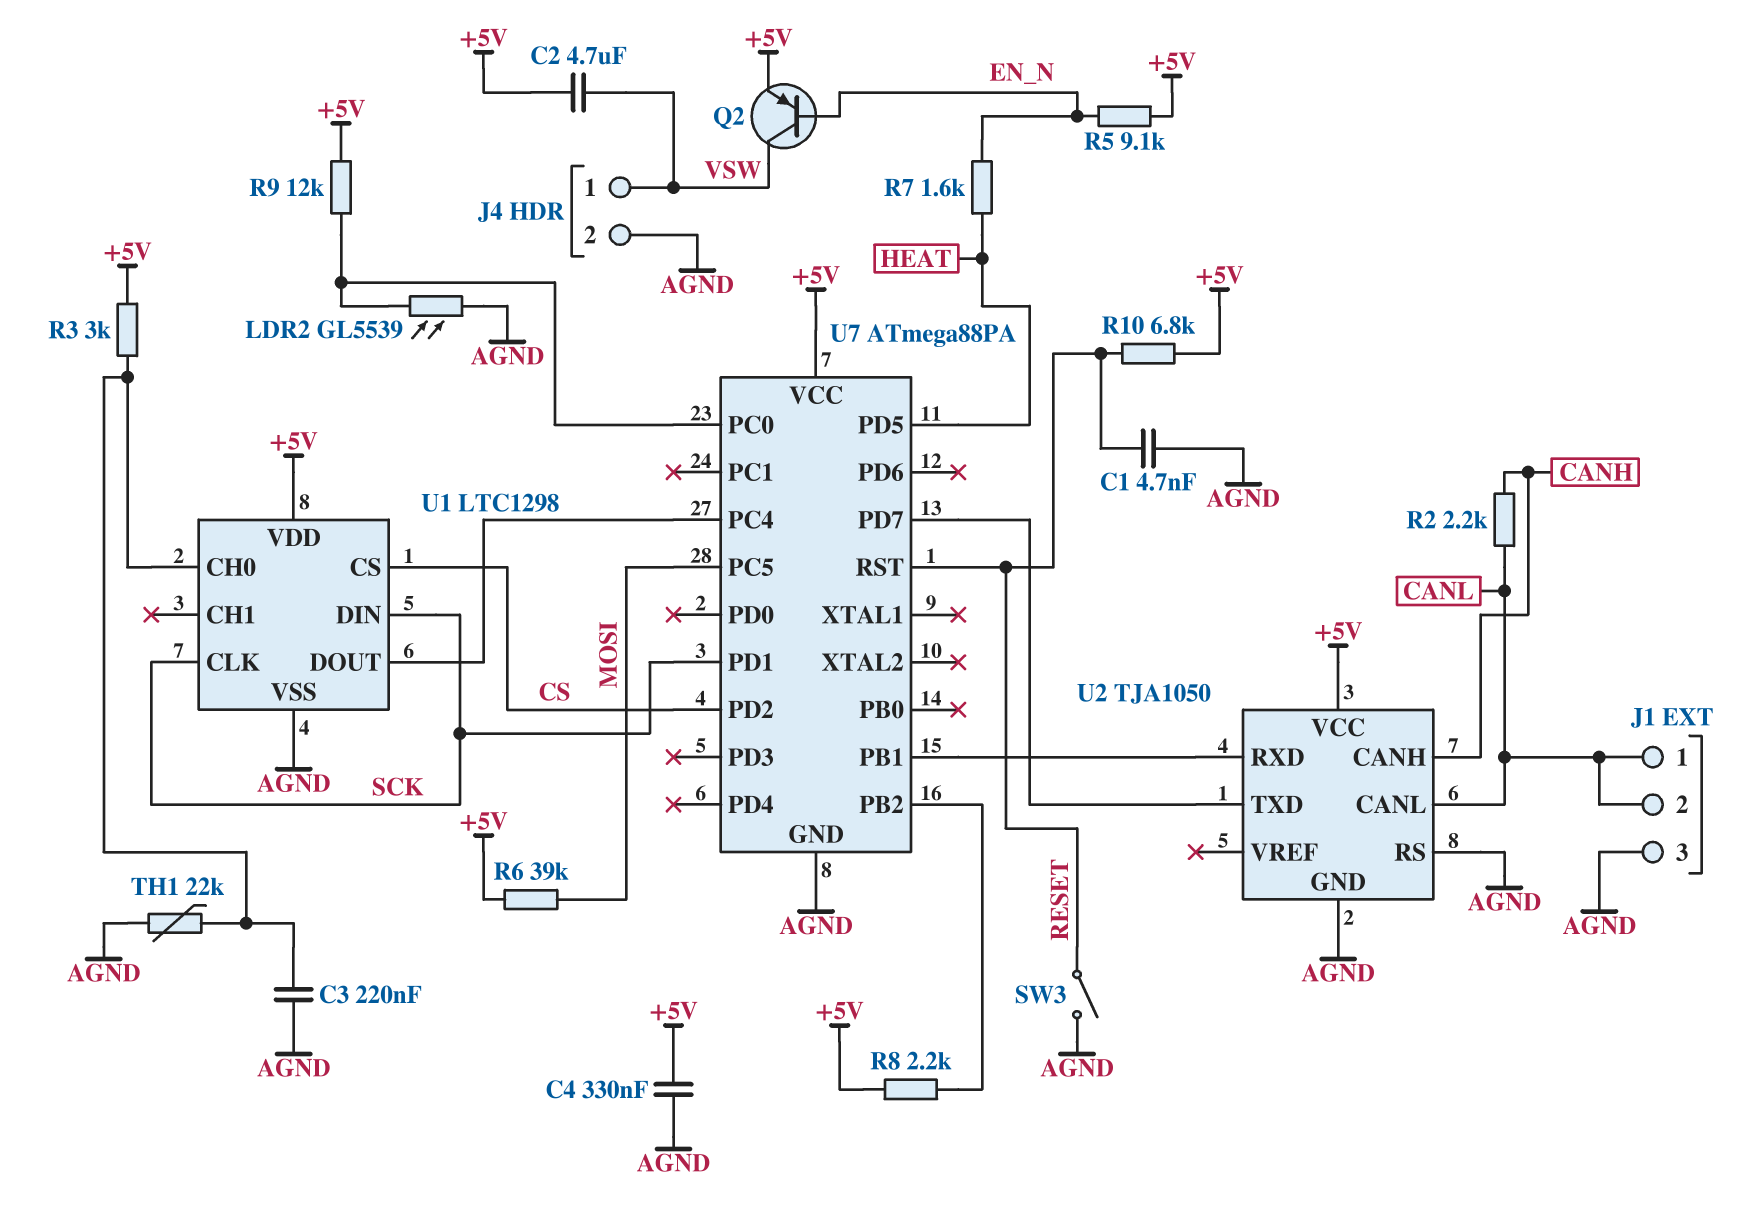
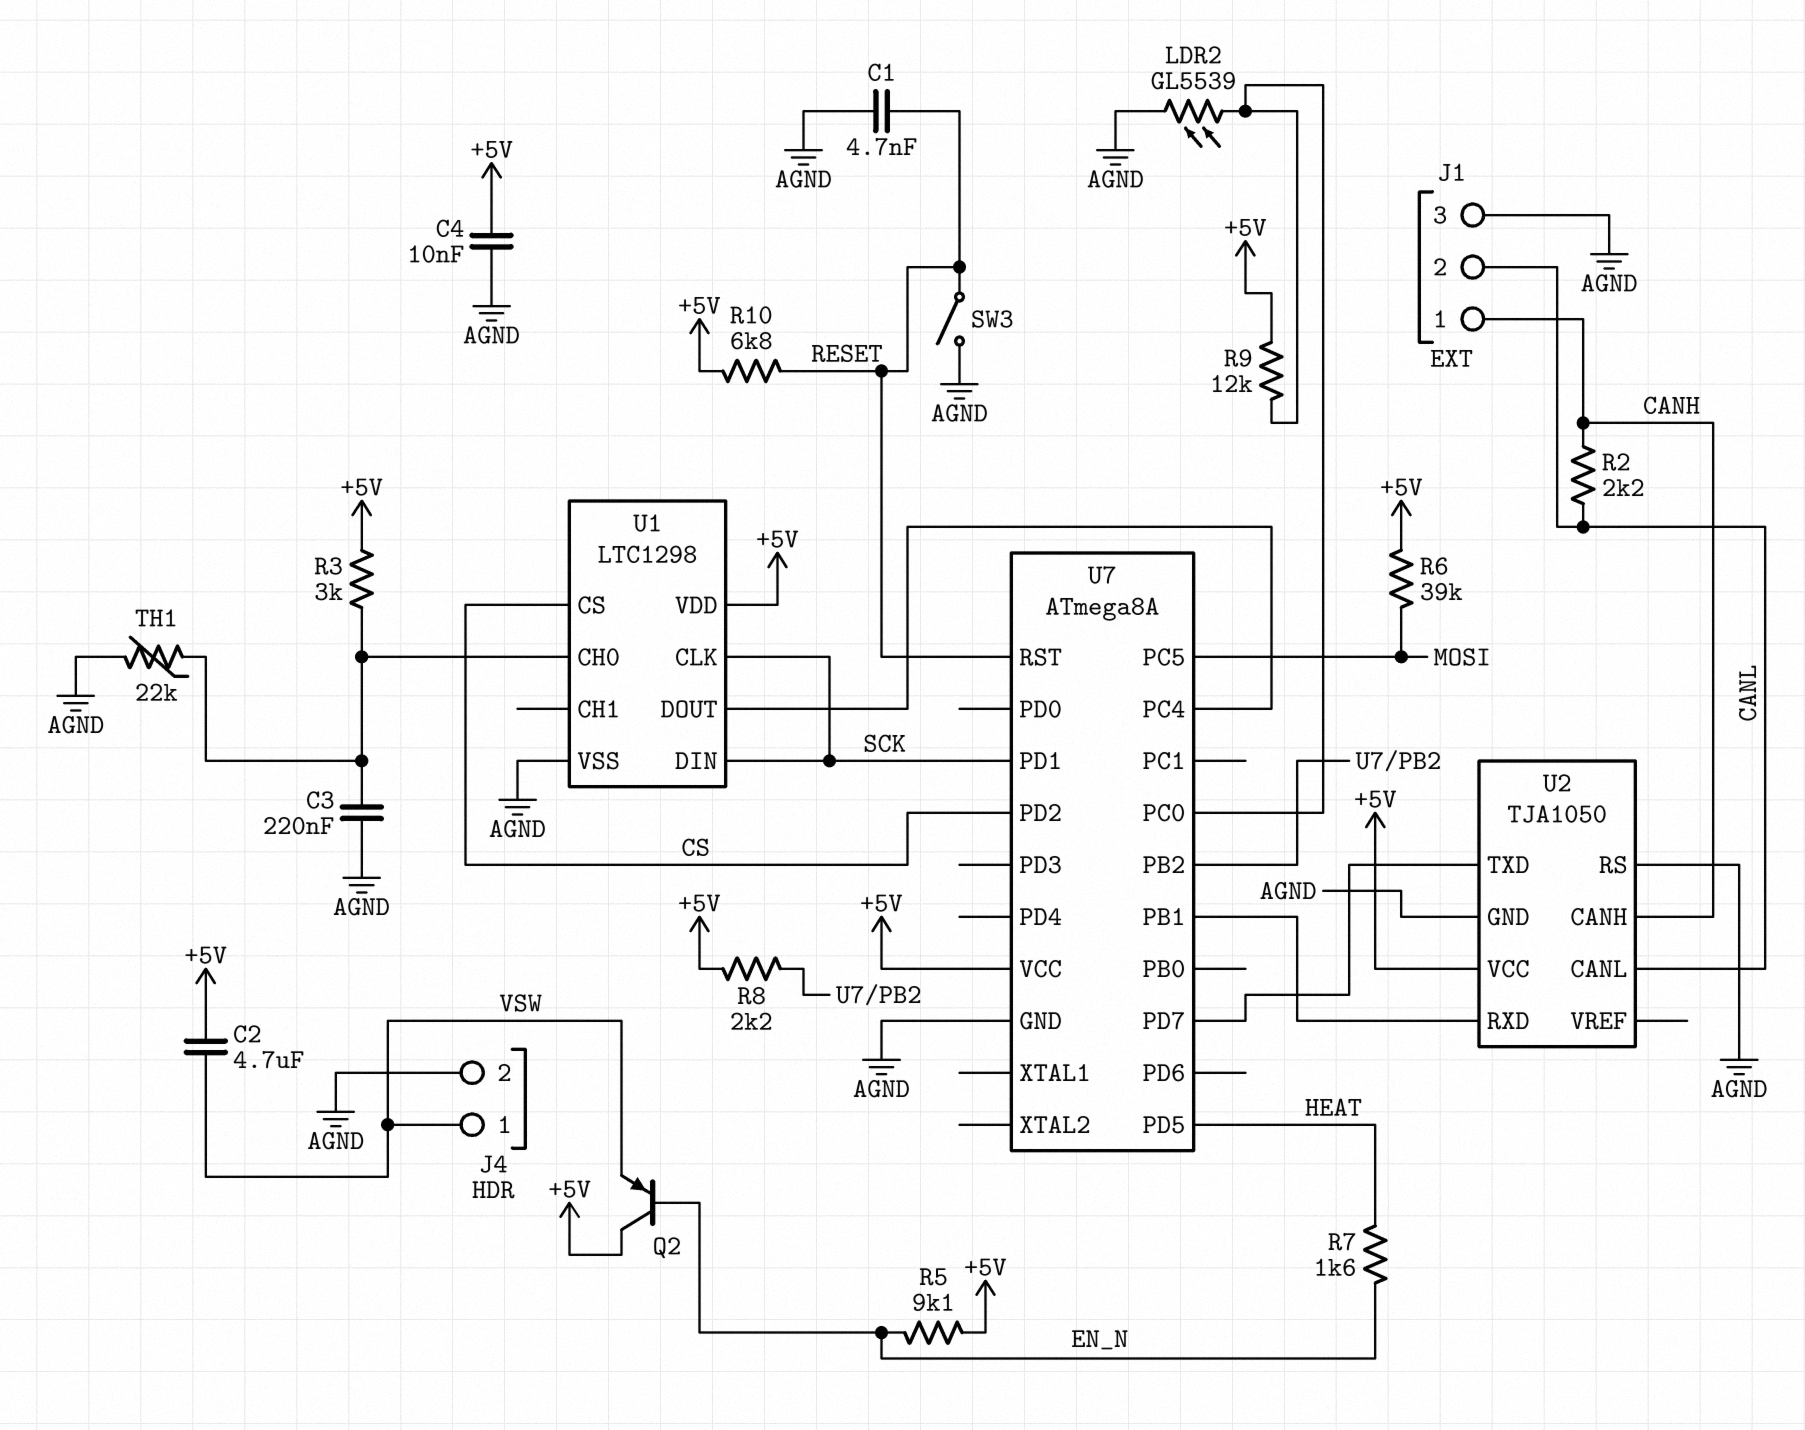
C4: 330nF (+5V, AGND) -> 10nF (+5V, AGND)
J1 pin 1: CANL -> CANH
Q2: PNP (B EN_N, C VSW, E +5V) -> PNP (B EN_N, C +5V, E VSW)
U7: ATmega88PA -> ATmega8A

